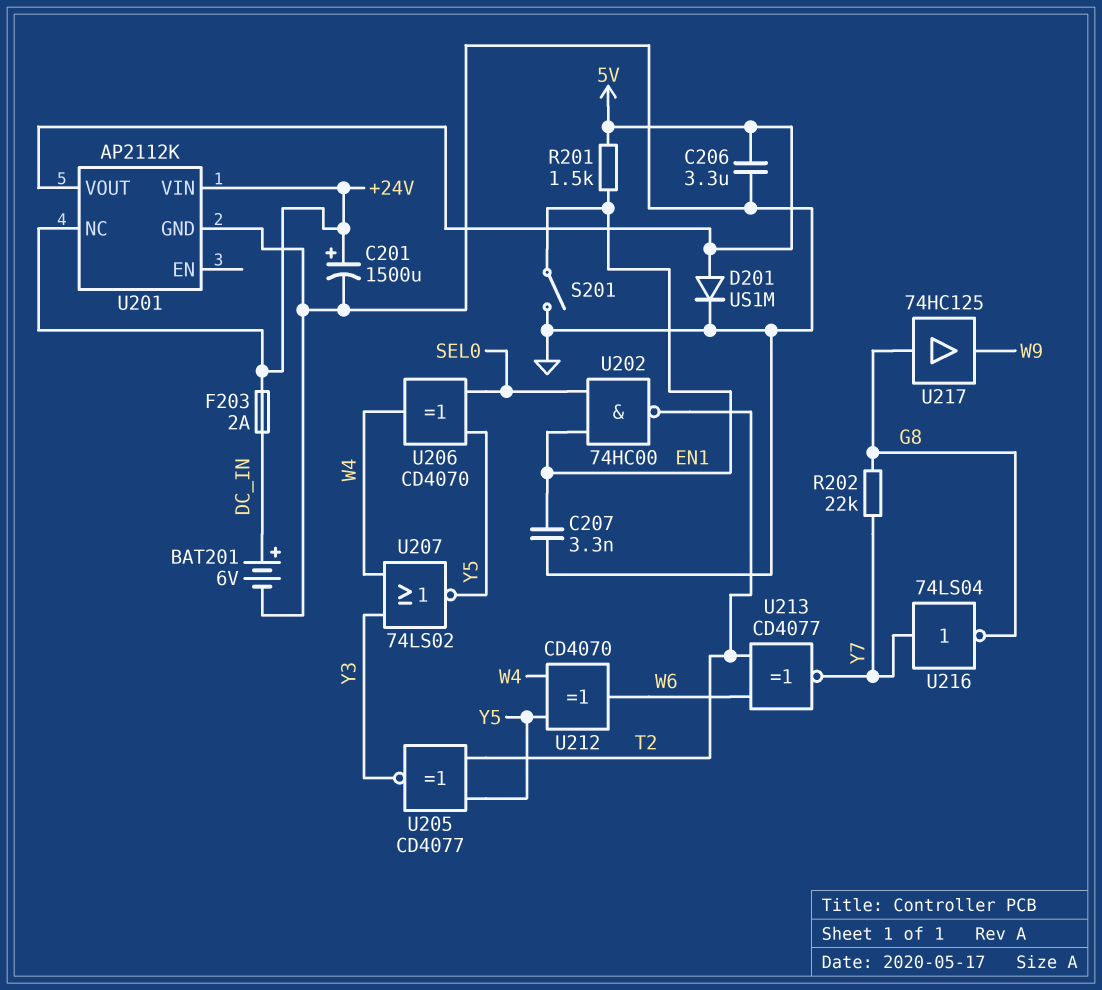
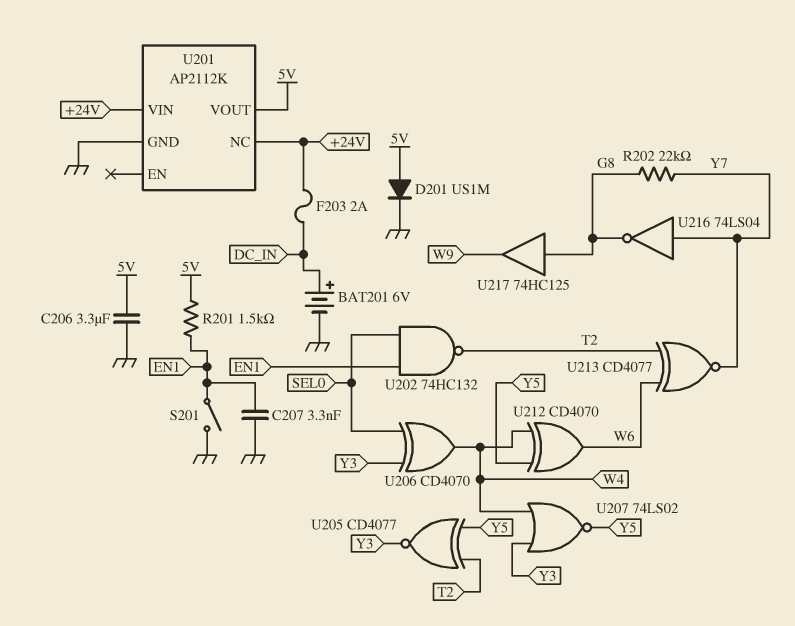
C201: 1500uF (plus +24V, minus GND) -> none
U202: NAND 74HC00 (in EN1, in SEL0, out T2) -> NAND 74HC132 (in EN1, in SEL0, out T2)
U206: XOR CD4070 (in SEL0, in Y5, out W4) -> XOR CD4070 (in SEL0, in Y3, out W4)

